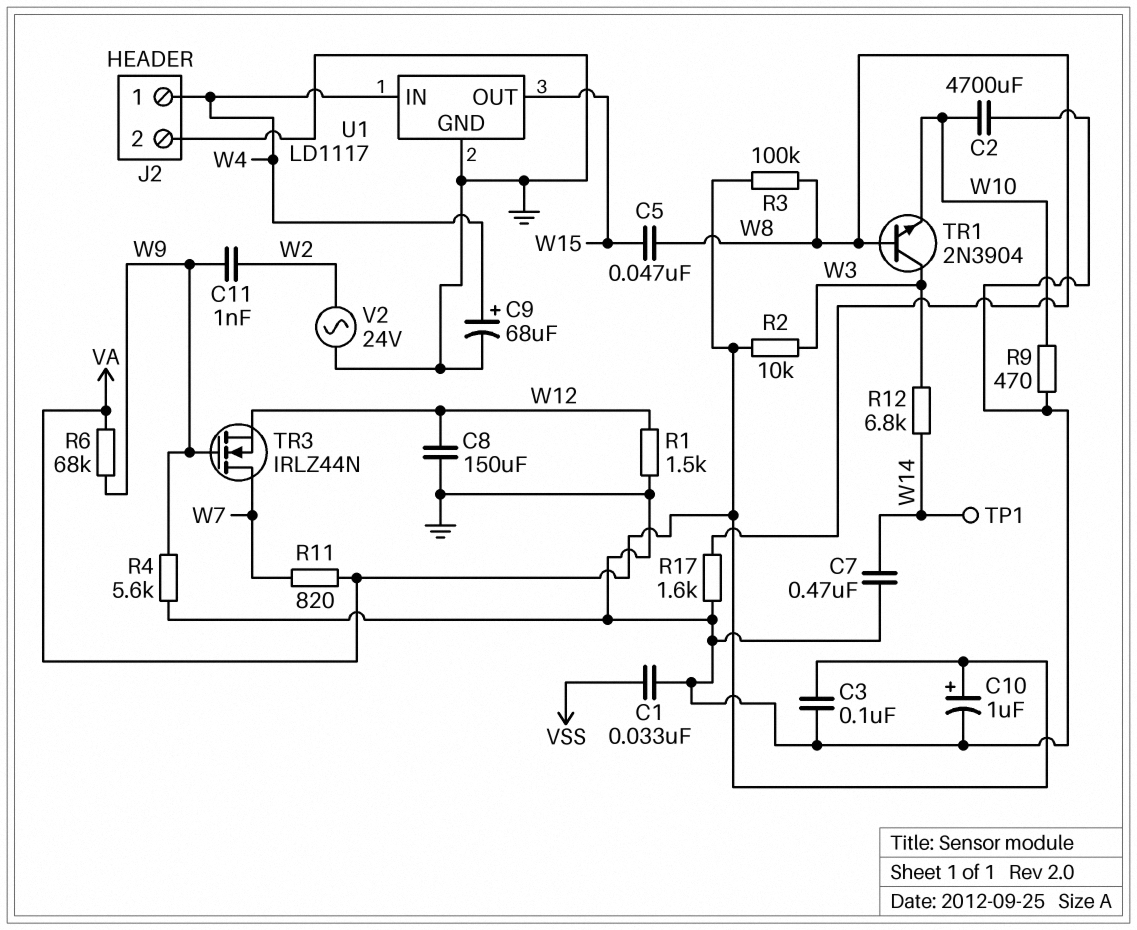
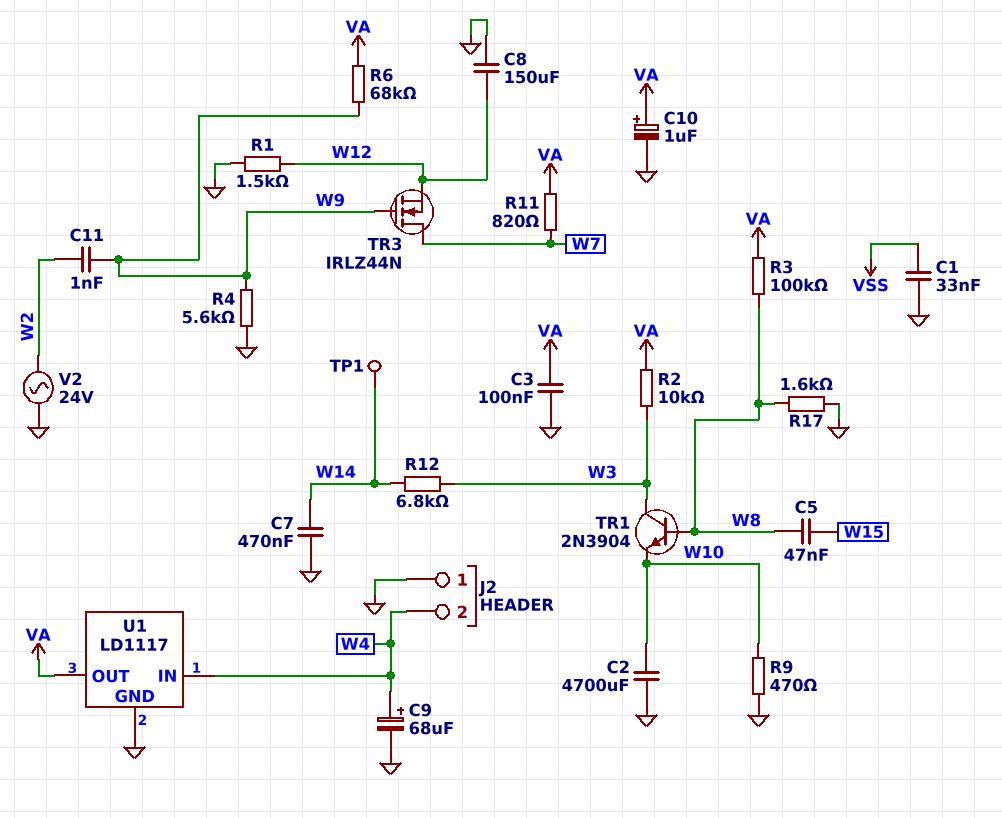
J2 pin 1: W4 -> GND
J2 pin 2: GND -> W4
U1 pin OUT: W15 -> VA

